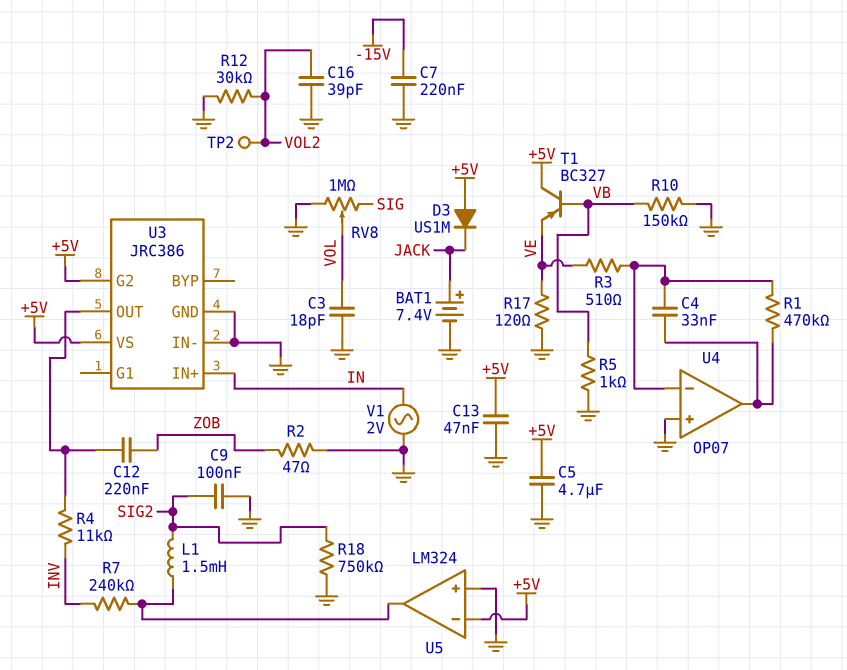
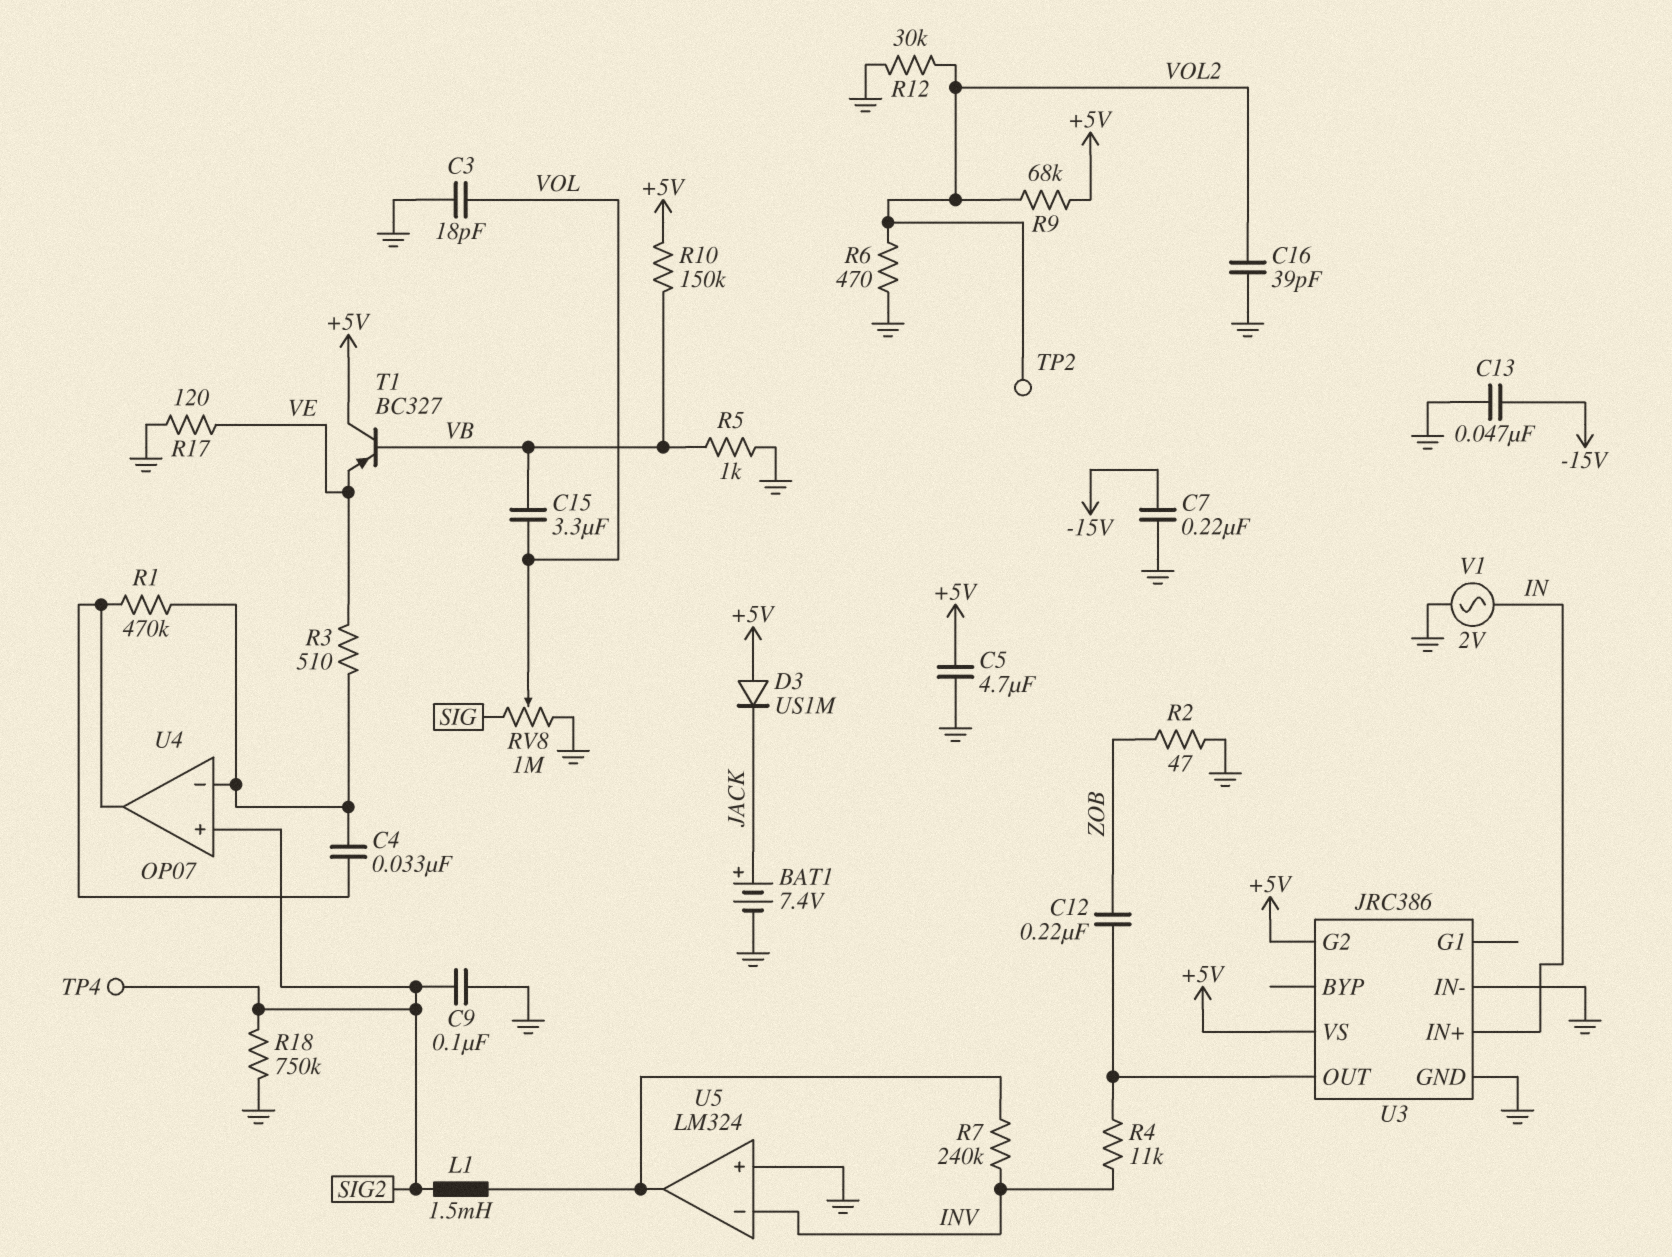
C13: 47nF (+5V, GND) -> 47nF (-15V, GND)
C15: none -> 3.3uF (VB, VOL)
R6: none -> 470 (GND, VOL2)
R9: none -> 68k (+5V, VOL2)
R10: 150k (GND, VB) -> 150k (+5V, VB)
TP4: none -> test point (SIG2)
U4 pin in+: GND -> SIG2
U5 pin in-: +5V -> INV

